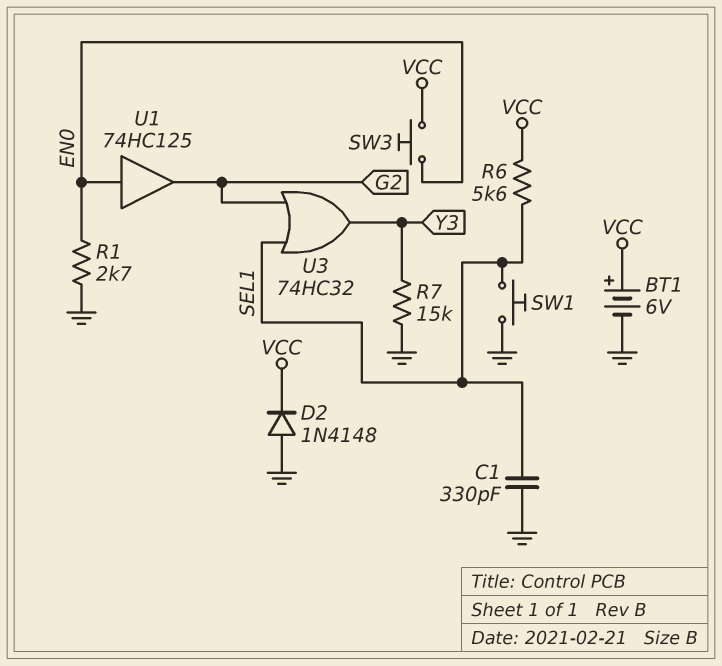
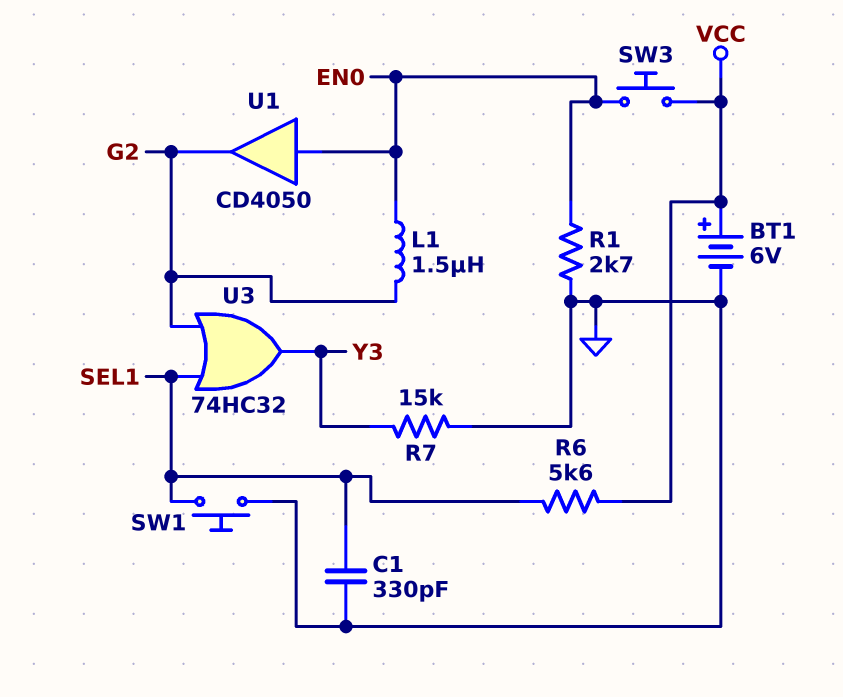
D2: diode 1N4148 (A GND, K VCC) -> none
L1: none -> 1.5uH (EN0, G2)
U1: buffer 74HC125 (in EN0, out G2) -> buffer CD4050 (in EN0, out G2)

